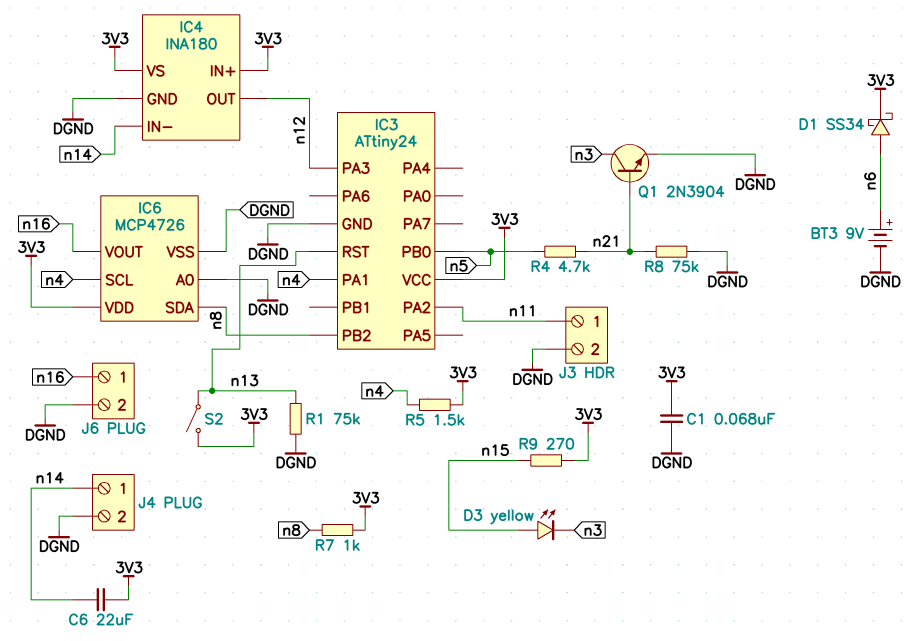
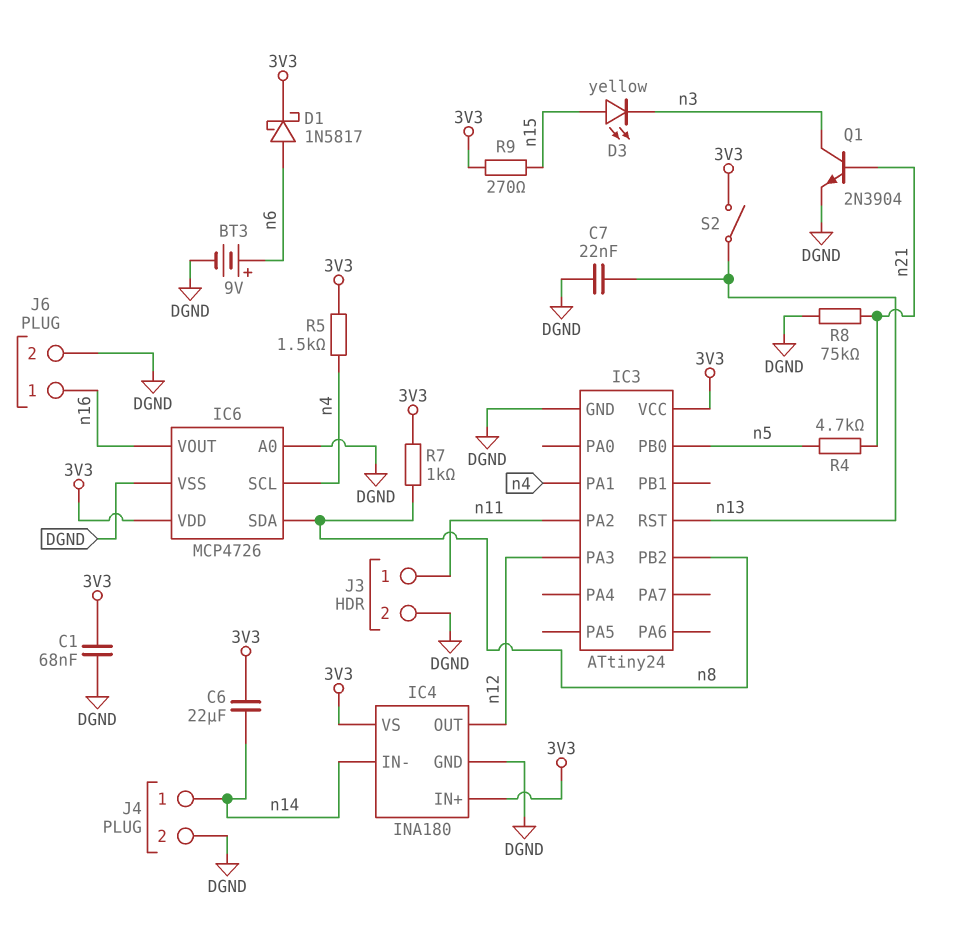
C7: none -> 22nF (DGND, n13)
D1: schottky SS34 (A n6, K 3V3) -> schottky 1N5817 (A n6, K 3V3)
R1: 75k (DGND, n13) -> none

